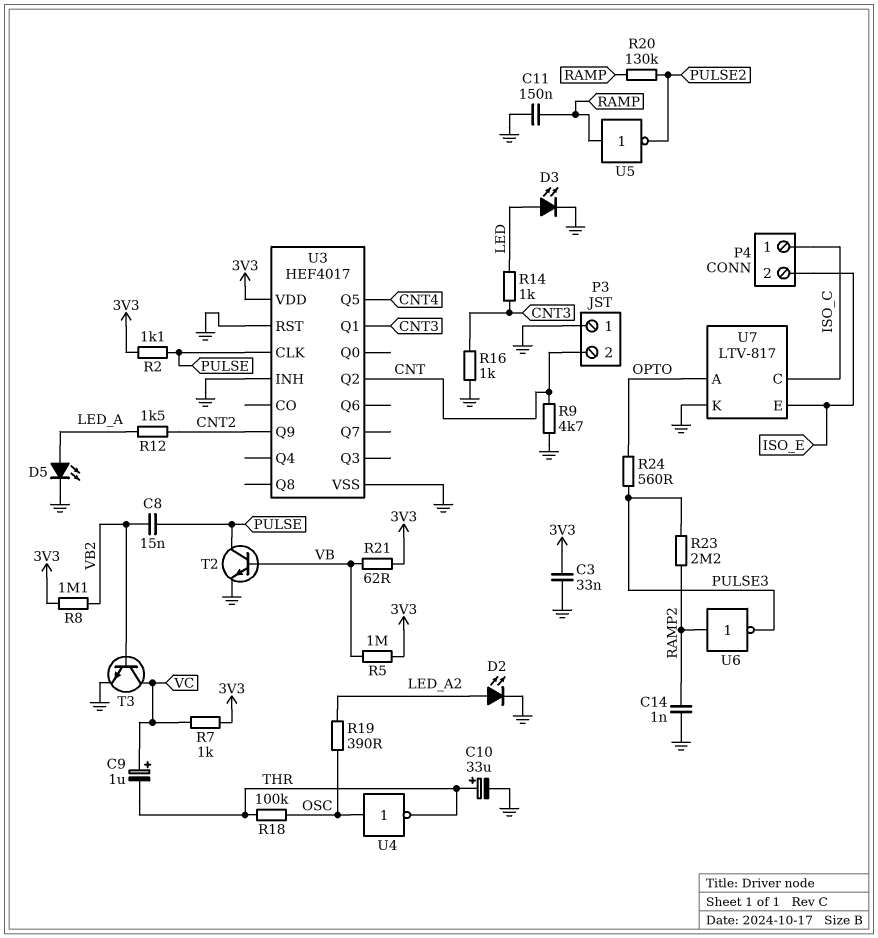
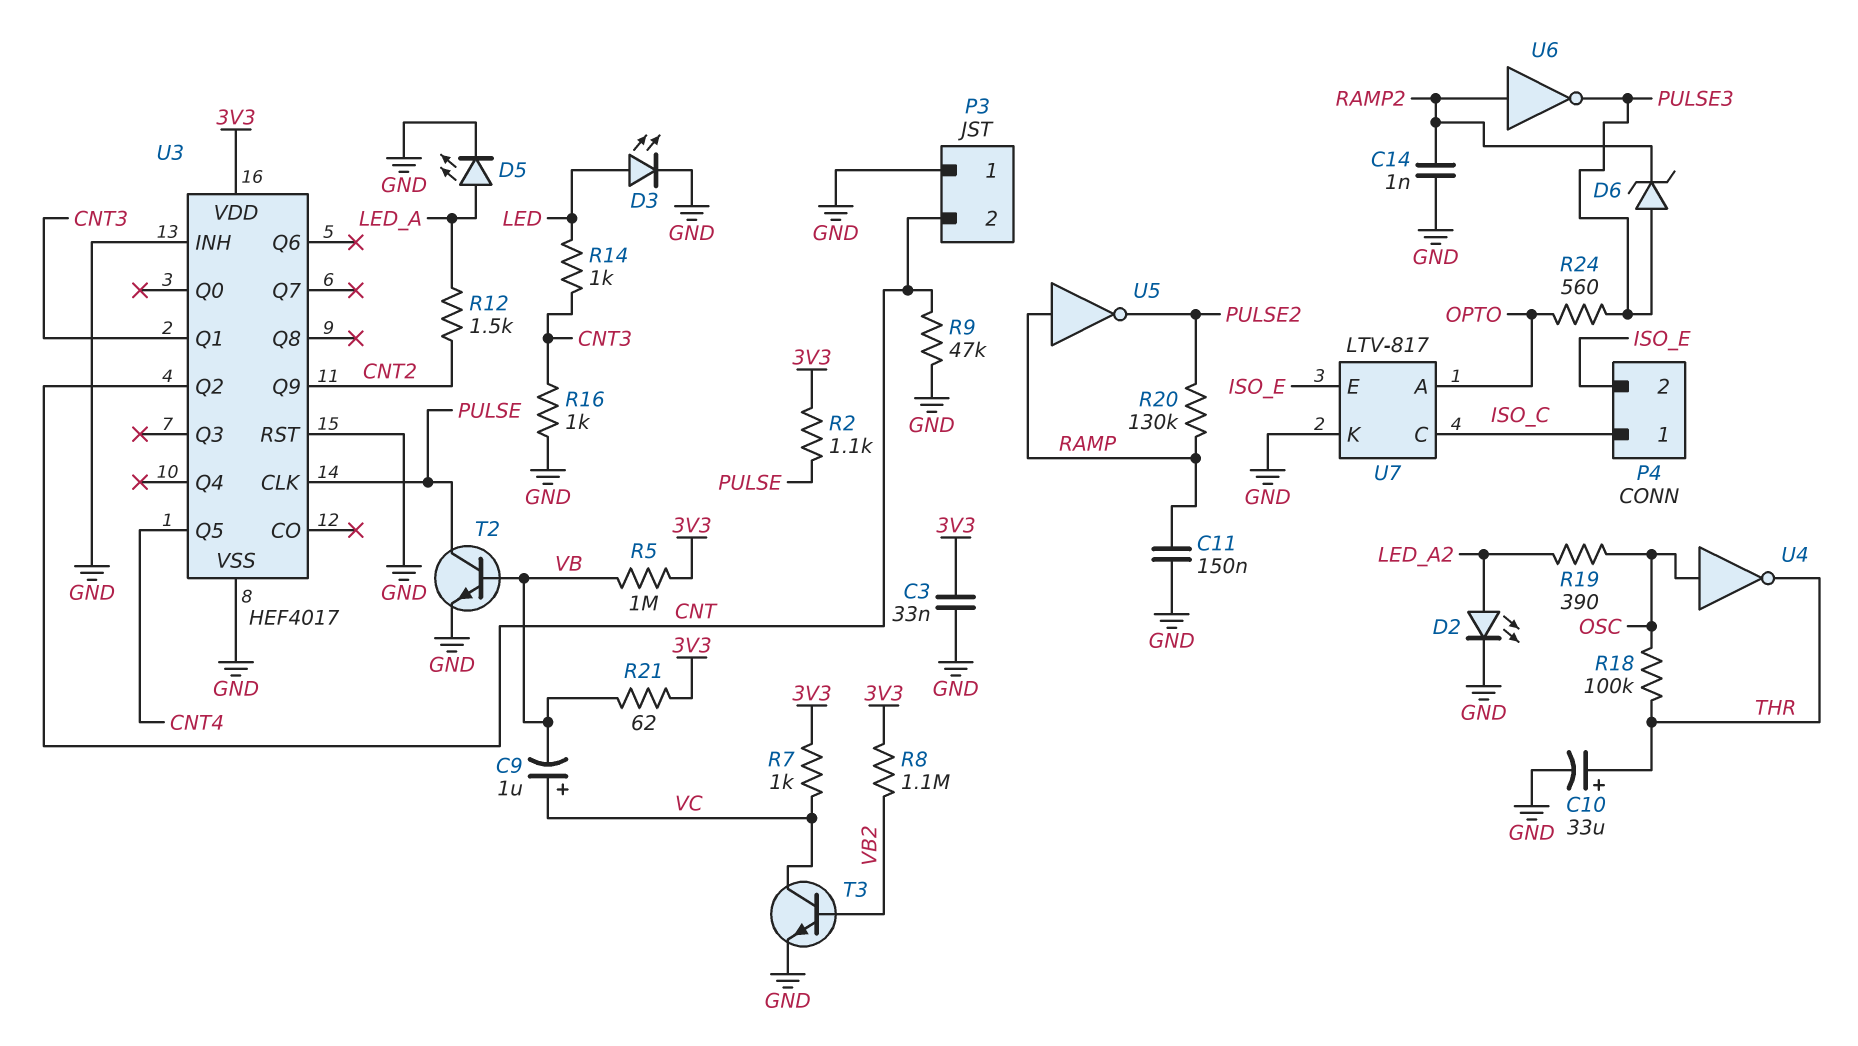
C8: 15nF (PULSE, VB2) -> none
C9: 1uF (plus VC, minus THR) -> 1uF (plus VC, minus VB)
D6: none -> zener (A PULSE3, K RAMP2)
R9: 4.7k (CNT, GND) -> 47k (CNT, GND)
R23: 2.2M (PULSE3, RAMP2) -> none

